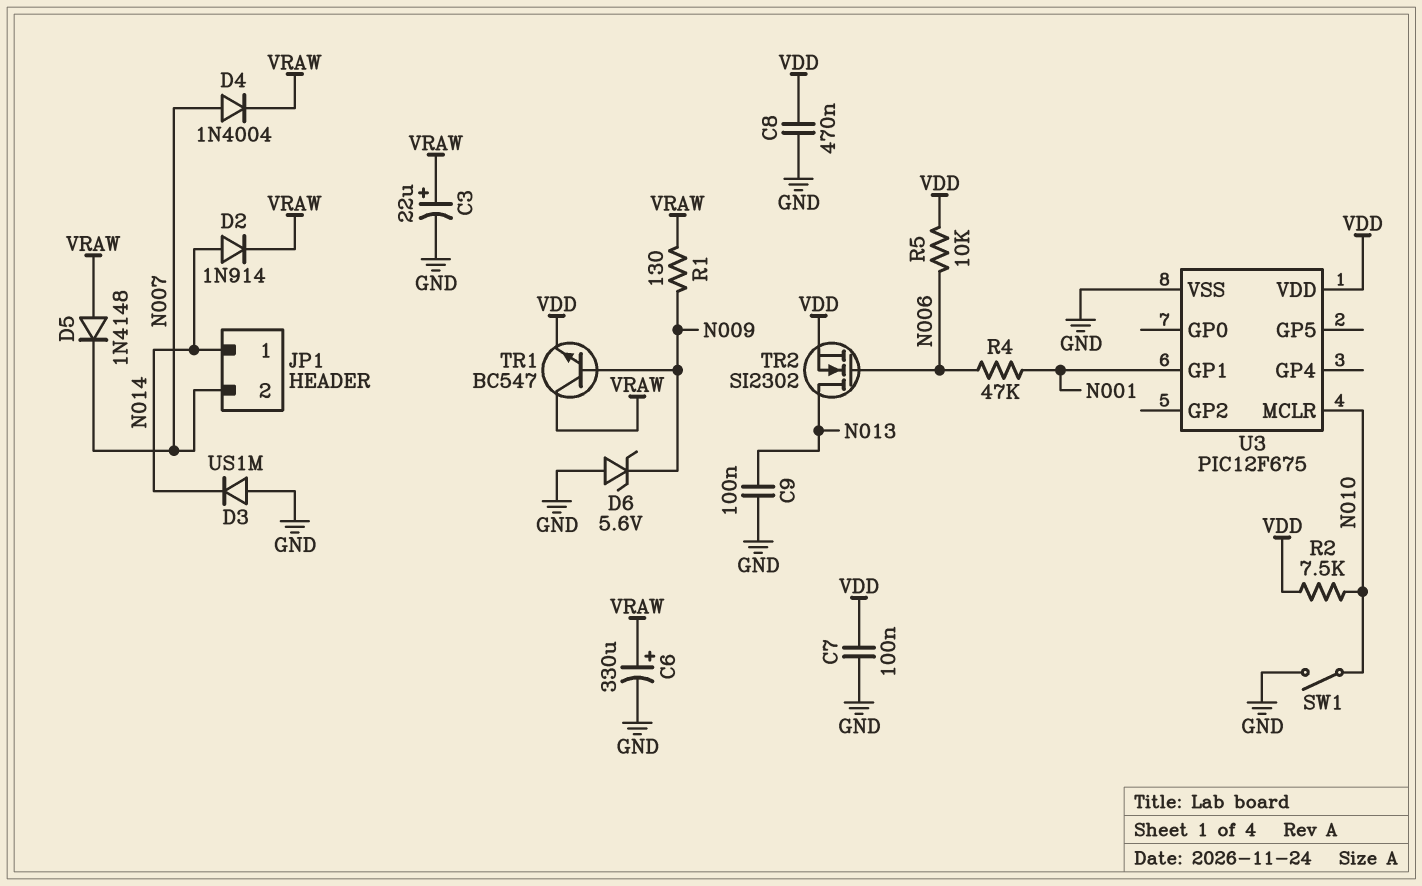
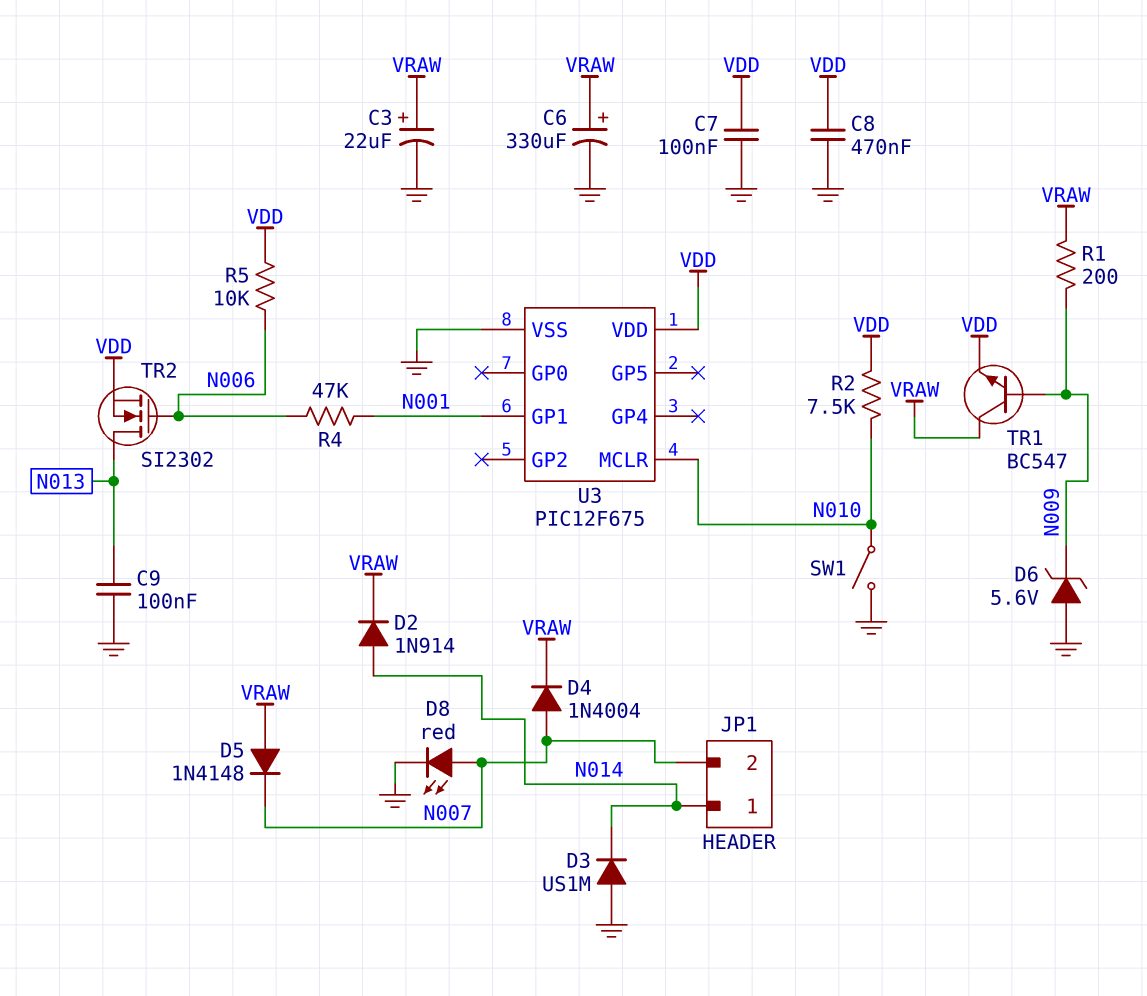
D8: none -> LED red (A N007, K GND)
R1: 130 (N009, VRAW) -> 200 (N009, VRAW)

